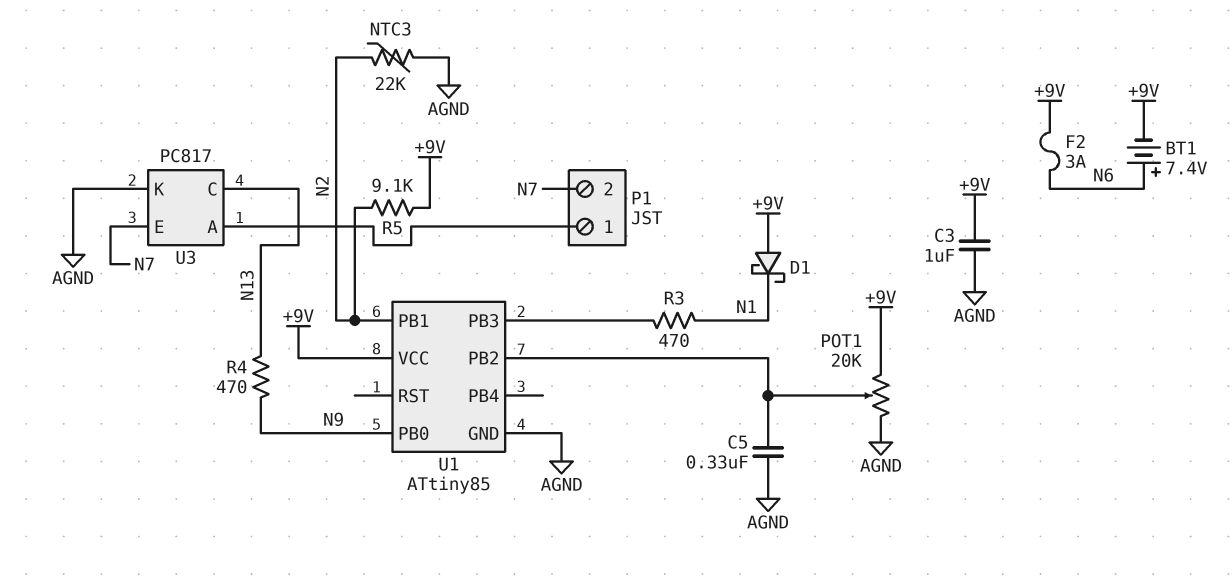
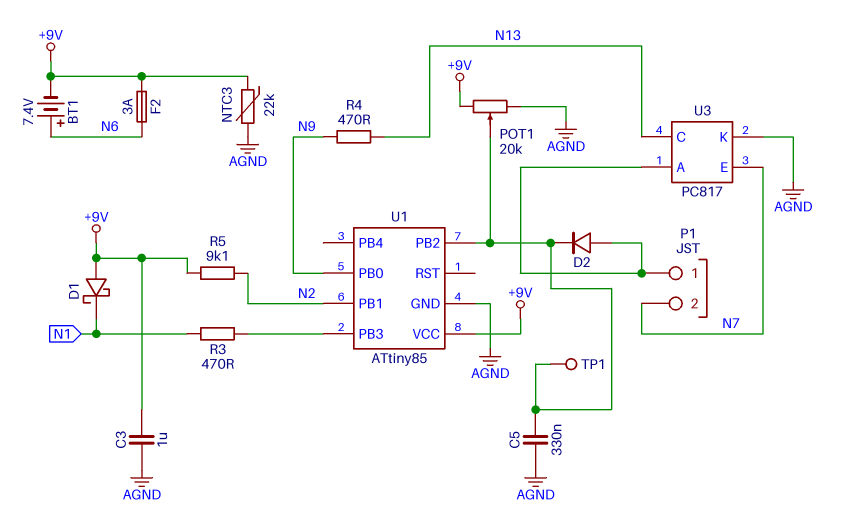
D2: none -> diode (A P1/1, K U1/PB2)
NTC3: 22k (AGND, N2) -> 22k (+9V, AGND)
TP1: none -> test point (U1/PB2)

